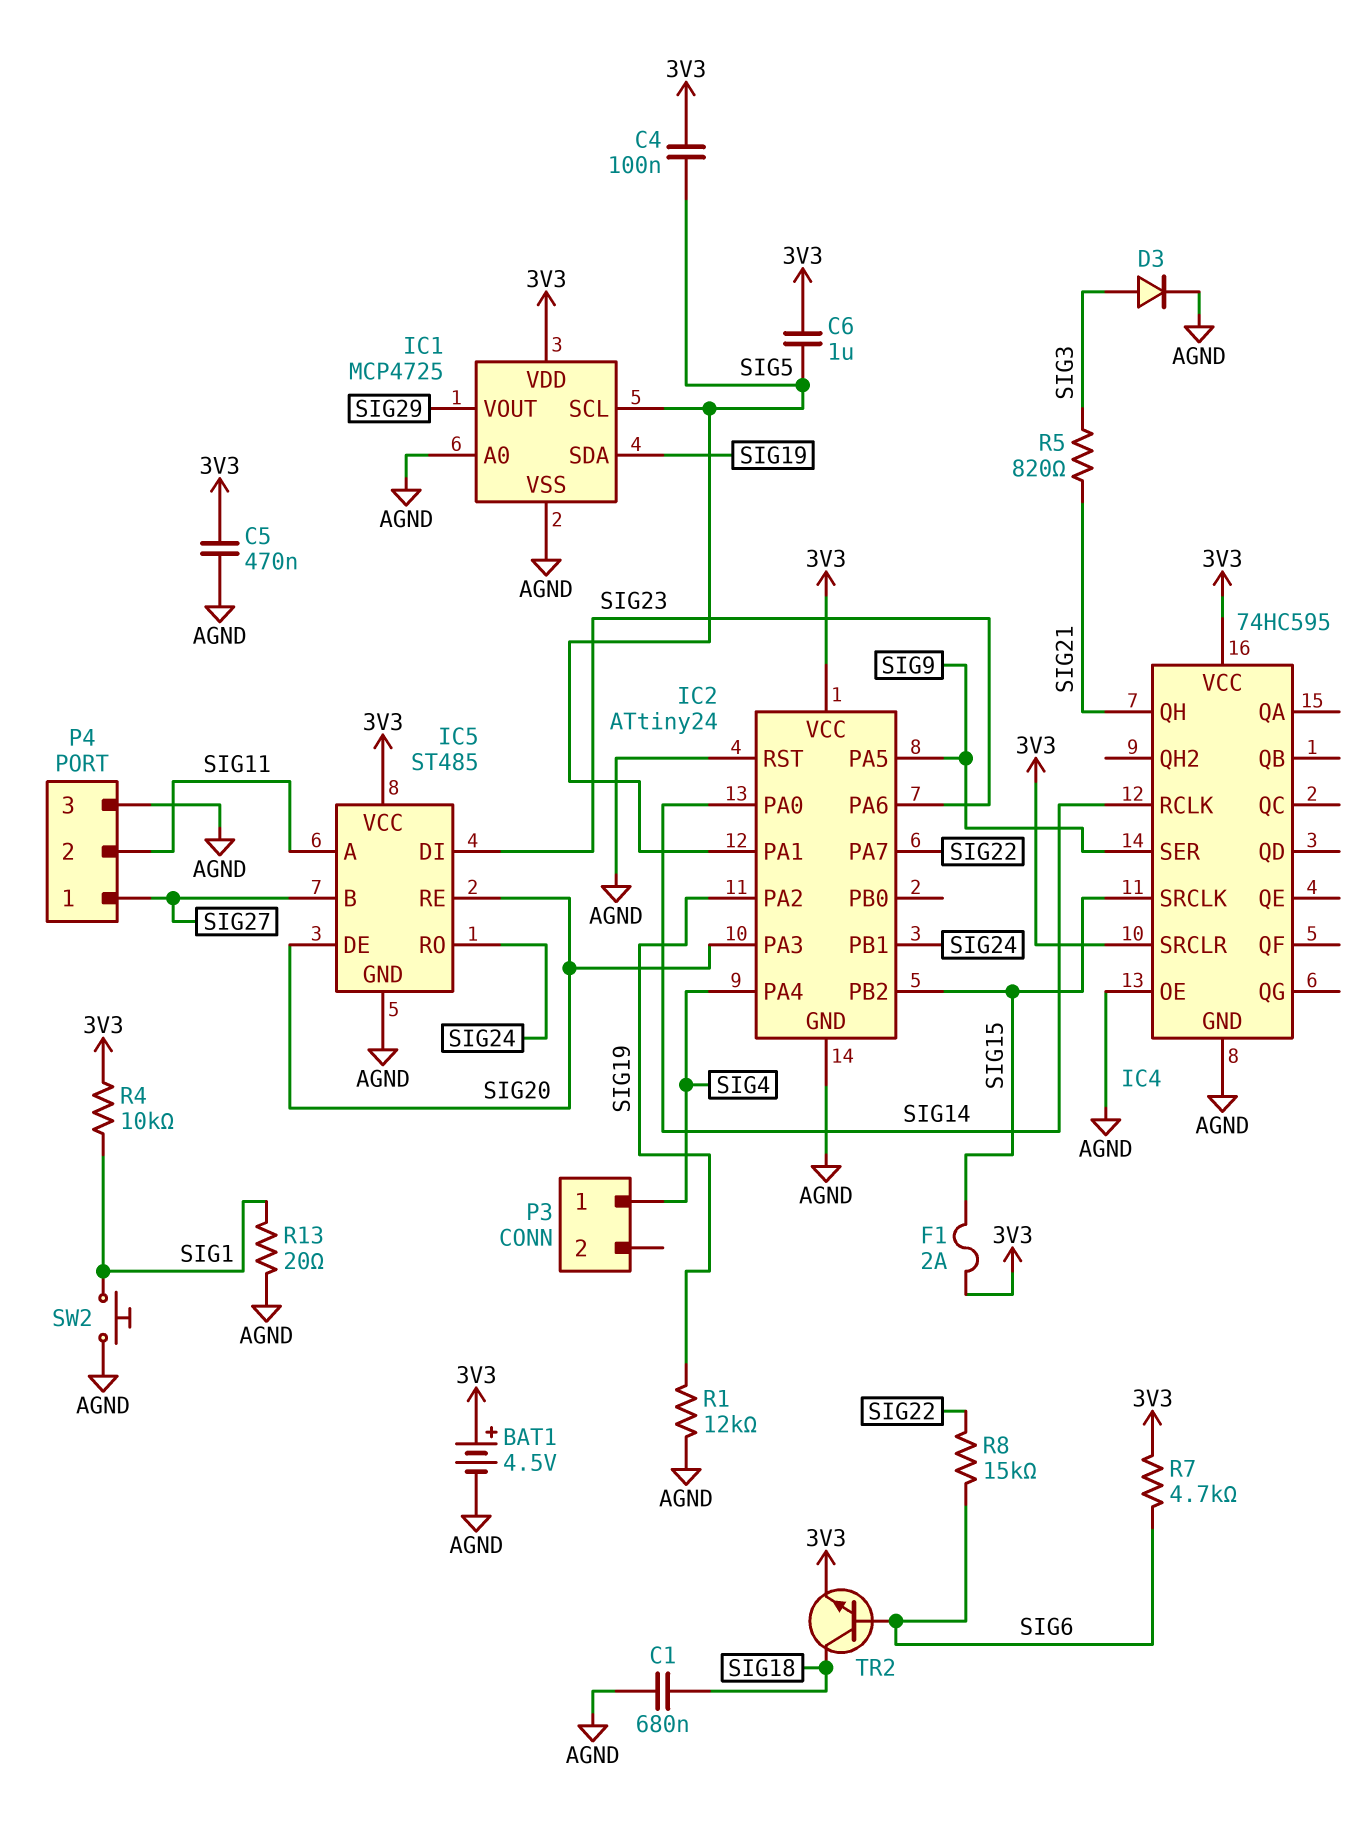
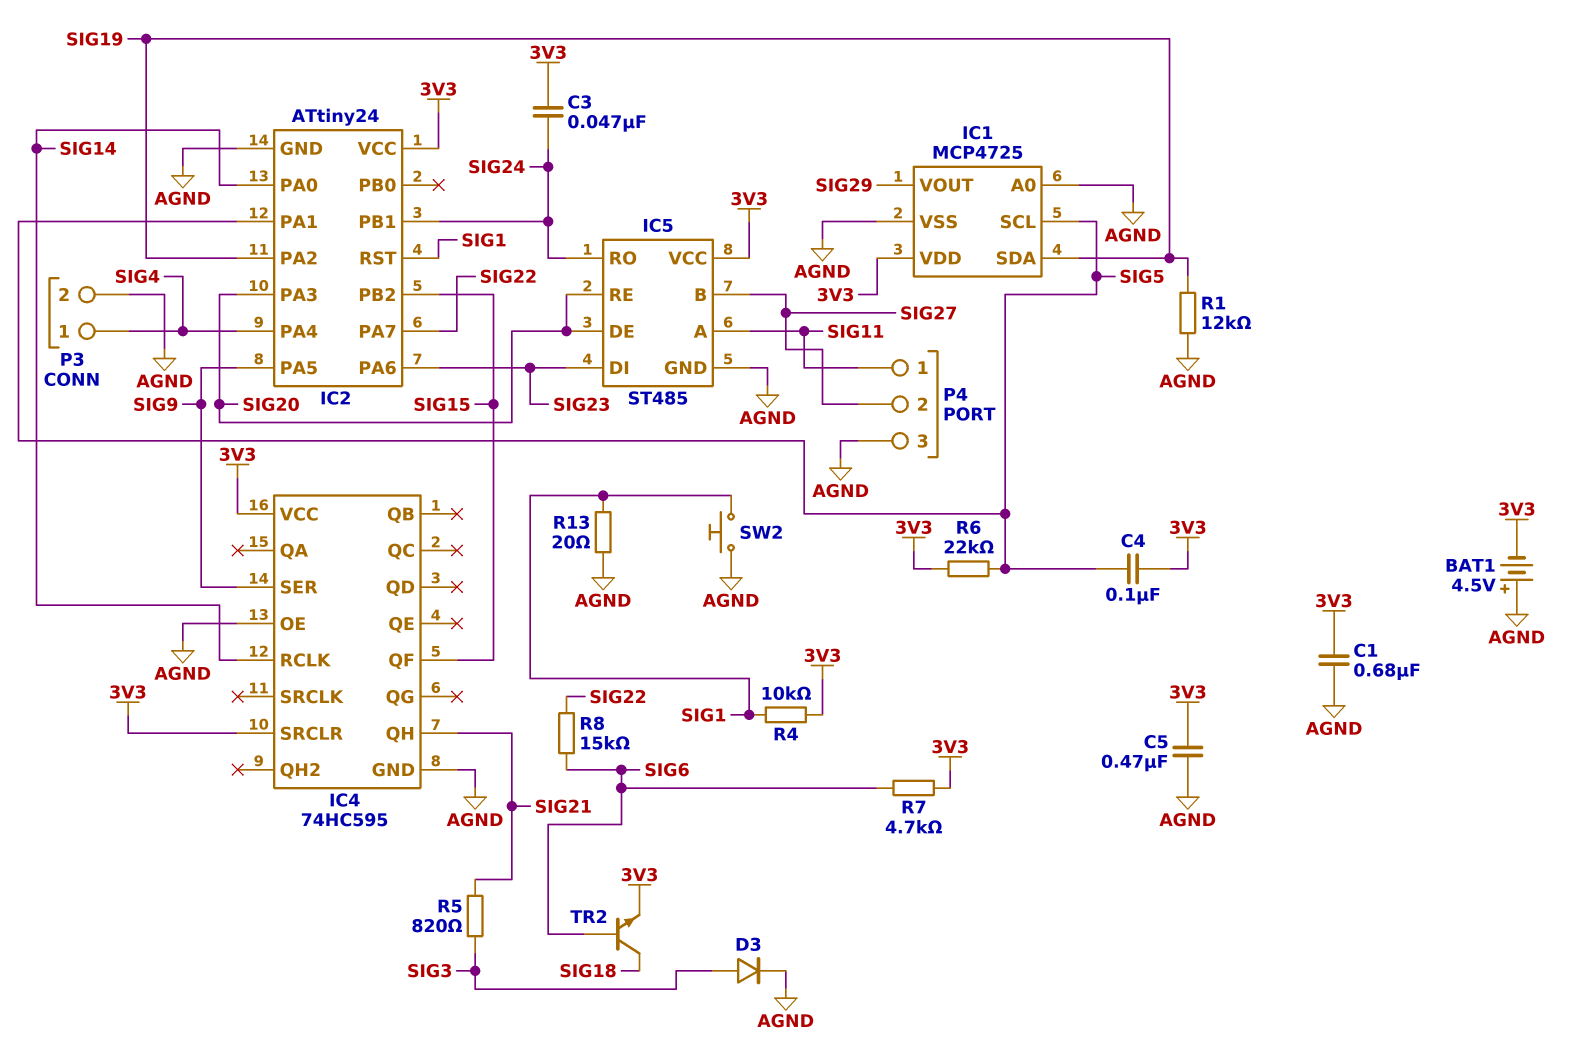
BAT1: 4.5V (plus 3V3, minus AGND) -> 4.5V (plus AGND, minus 3V3)
C1: 680nF (AGND, SIG18) -> 680nF (3V3, AGND)
C3: none -> 47nF (3V3, SIG24)
C6: 1uF (3V3, SIG5) -> none
F1: 2A (3V3, SIG15) -> none
IC2 pin RST: AGND -> SIG1
IC4 pin QF: none -> SIG15
IC4 pin SRCLK: SIG15 -> none
P3 pin 2: none -> AGND
P4 pin 1: SIG27 -> SIG11
P4 pin 2: SIG11 -> SIG27
R6: none -> 22k (3V3, SIG5)

